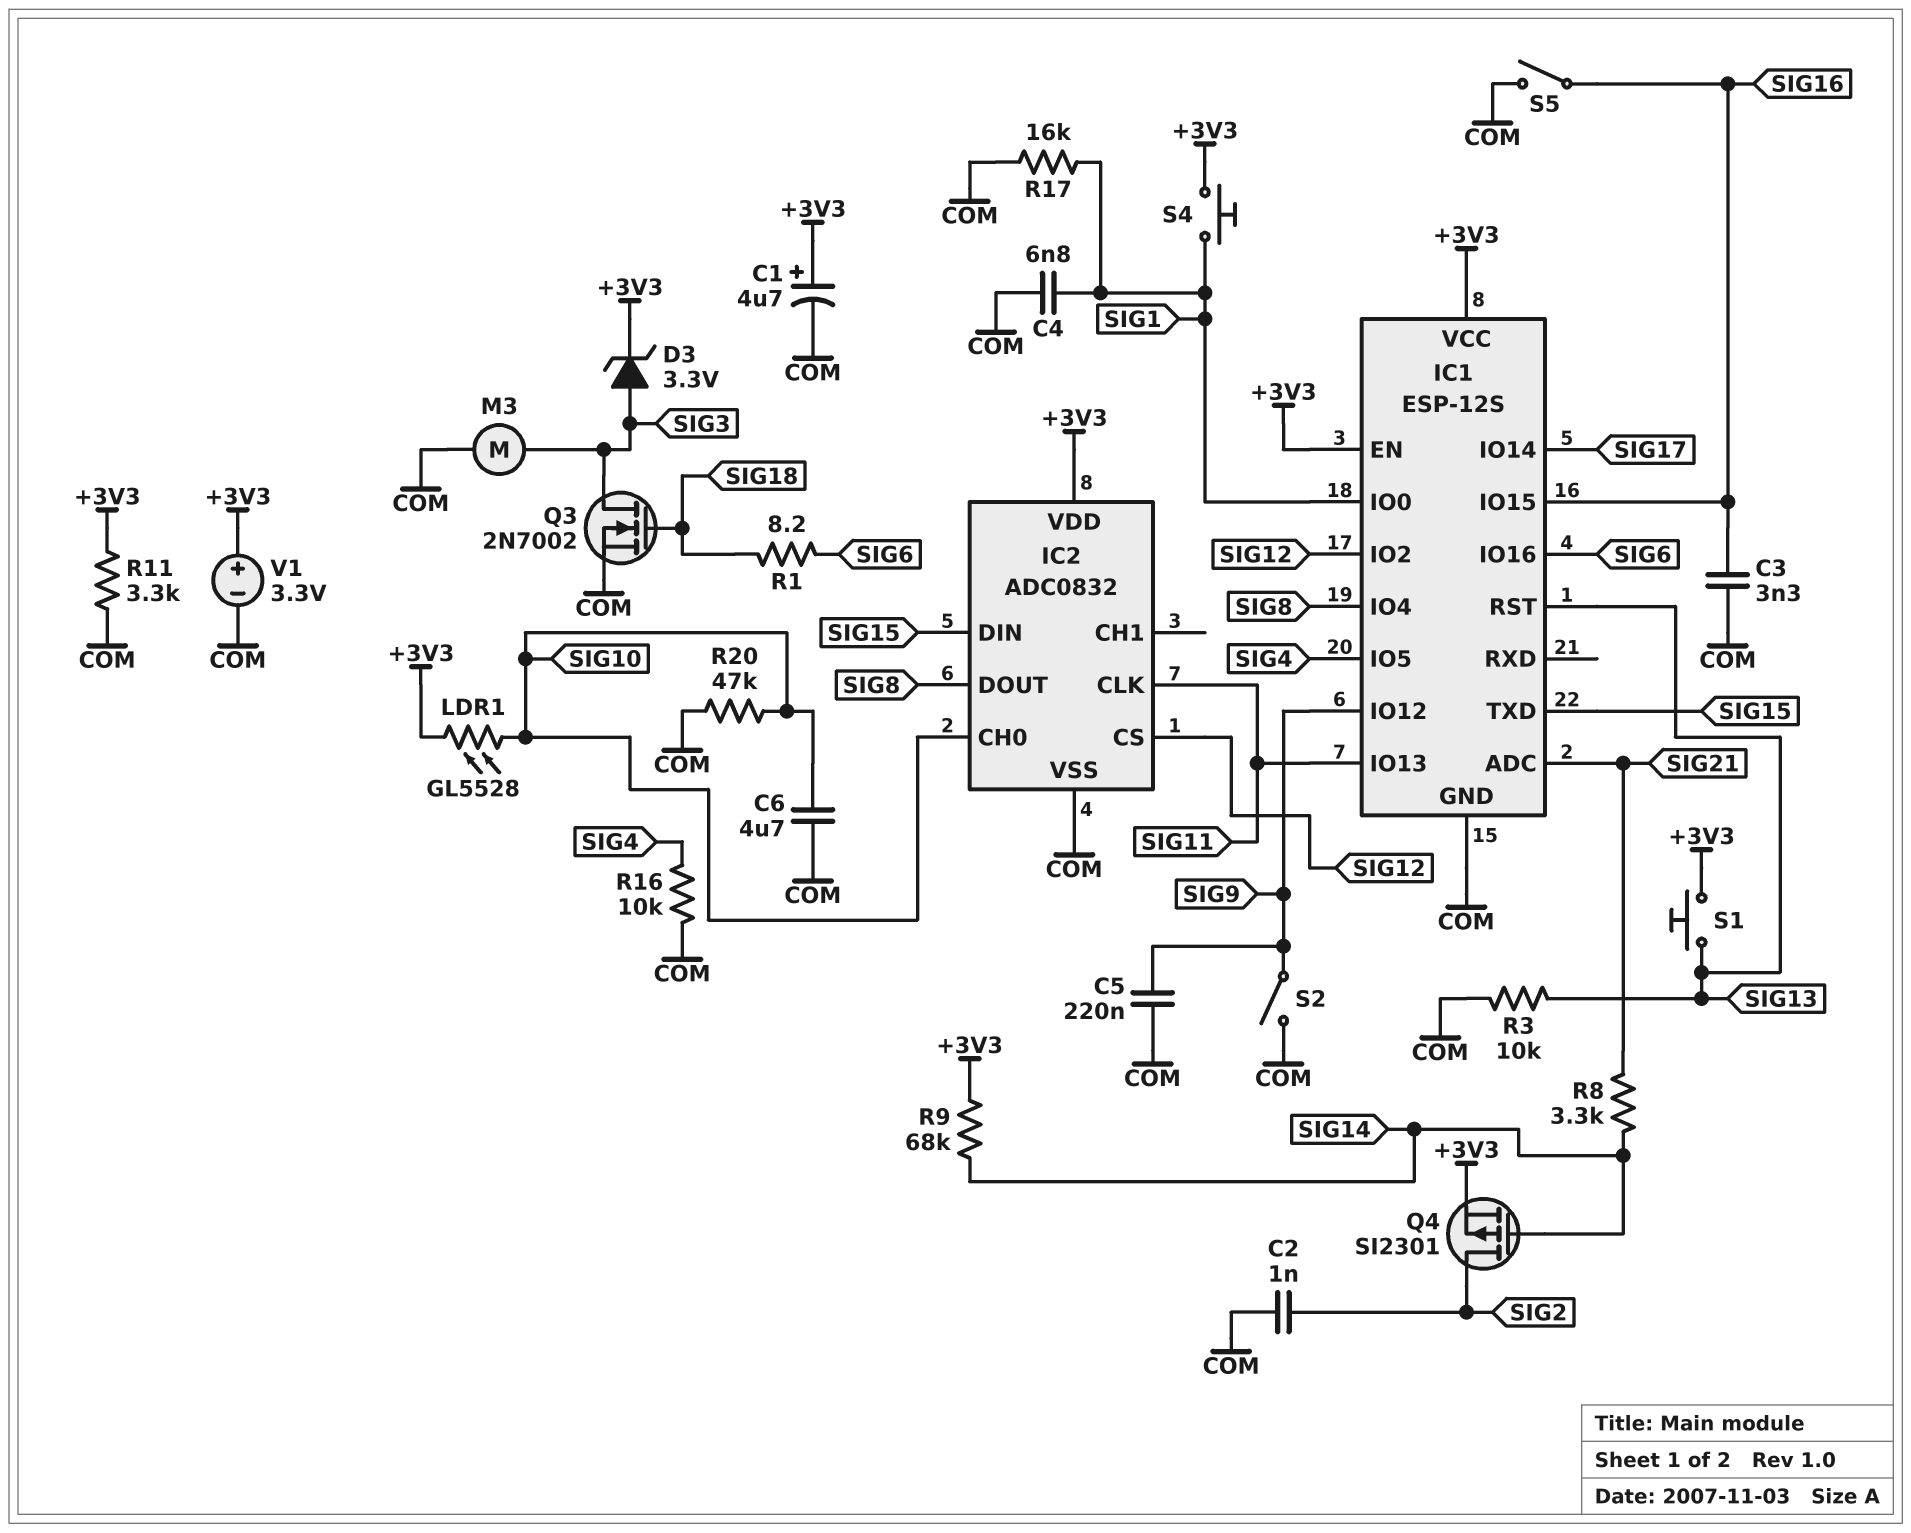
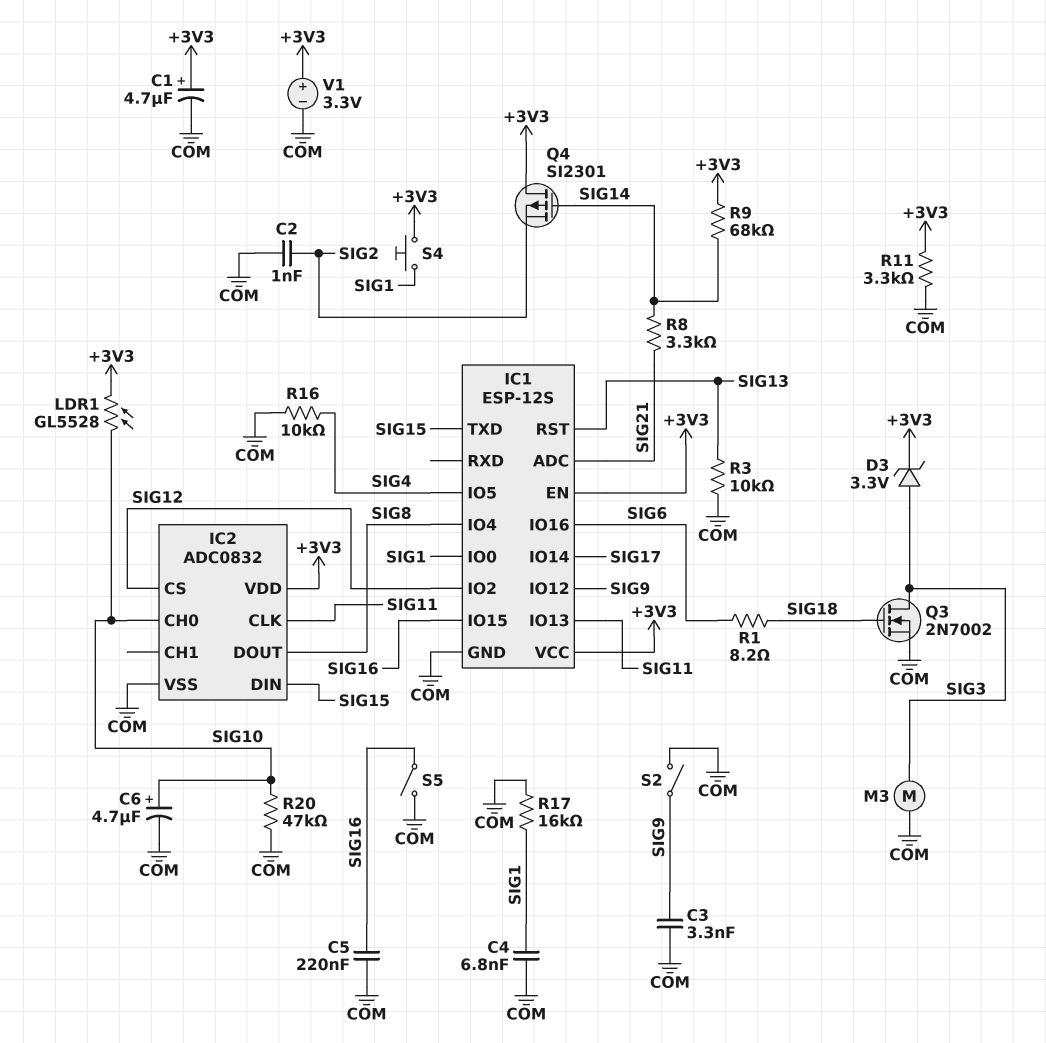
C3: 3.3nF (COM, SIG16) -> 3.3nF (COM, SIG9)
C5: 220nF (COM, SIG9) -> 220nF (COM, SIG16)
C6: 4.7uF (COM, SIG10) -> 4.7uF (plus SIG10, minus COM)
Q4: PMOS SI2301 (G SIG14, D SIG2, S +3V3) -> PMOS SI2301 (G SIG14, D +3V3, S SIG2)
S1: button (+3V3, SIG13) -> none

